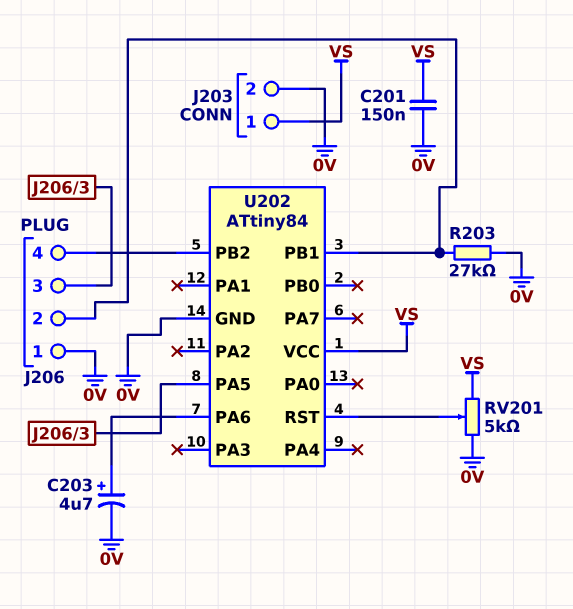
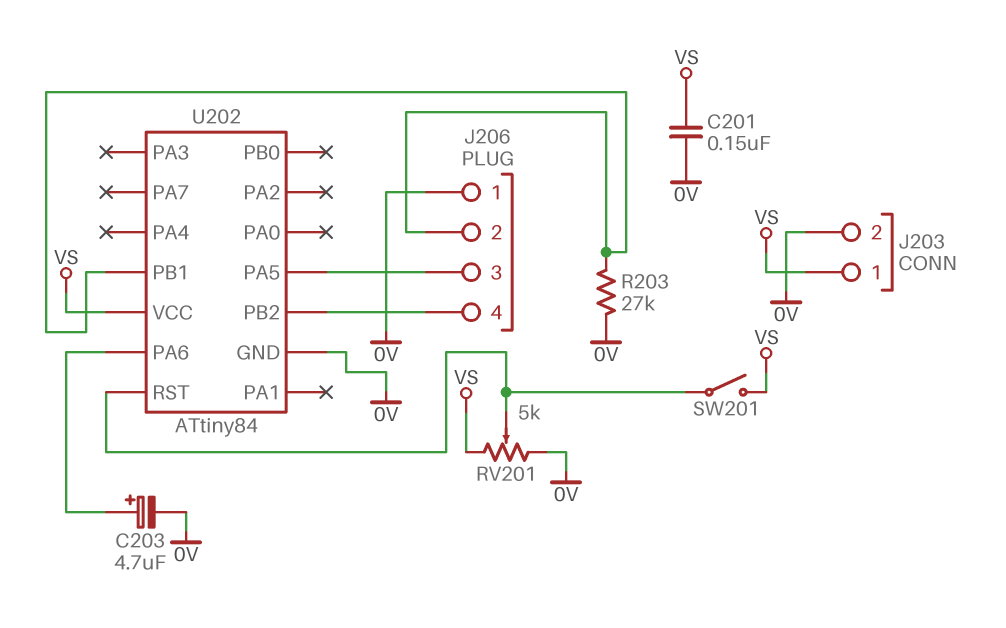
SW201: none -> switch (U202/RST, VS)

